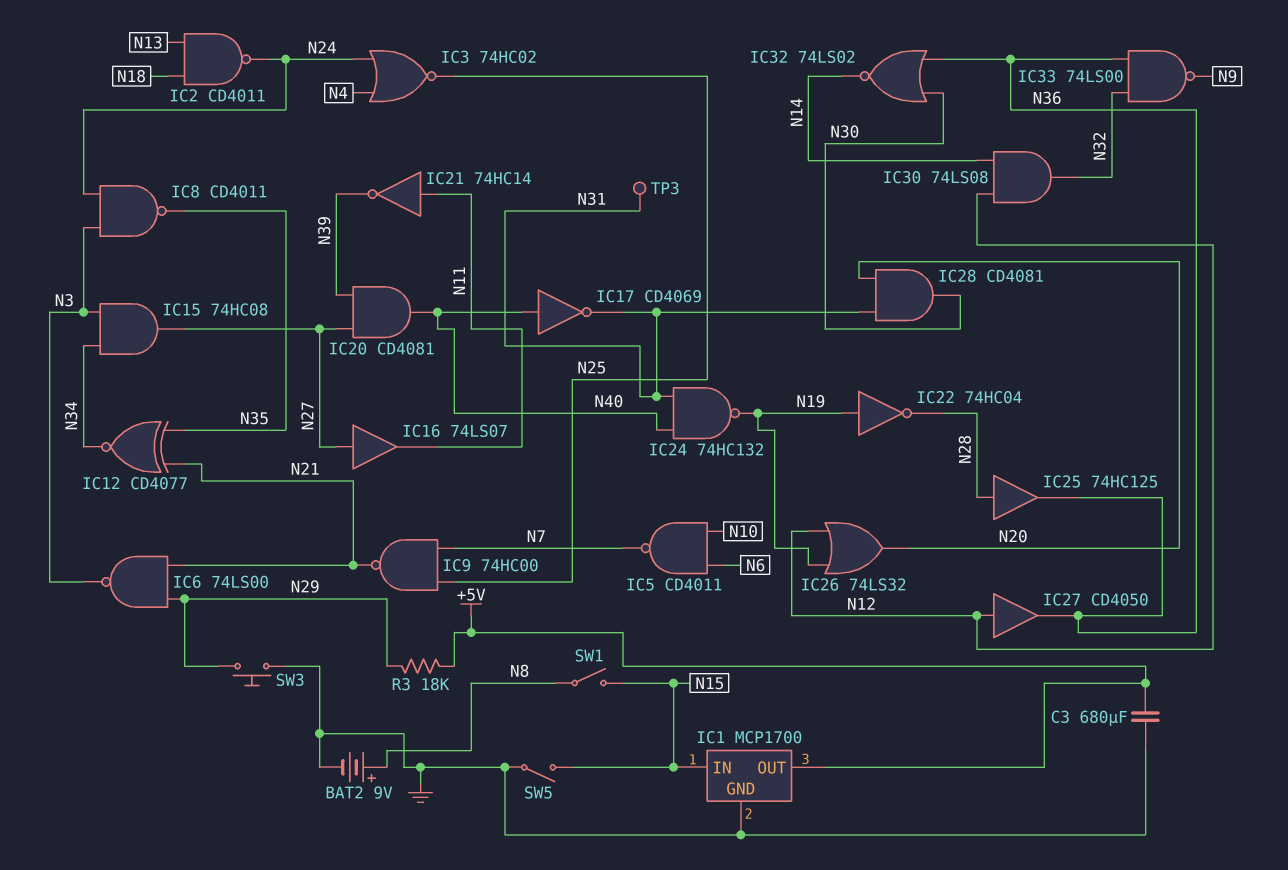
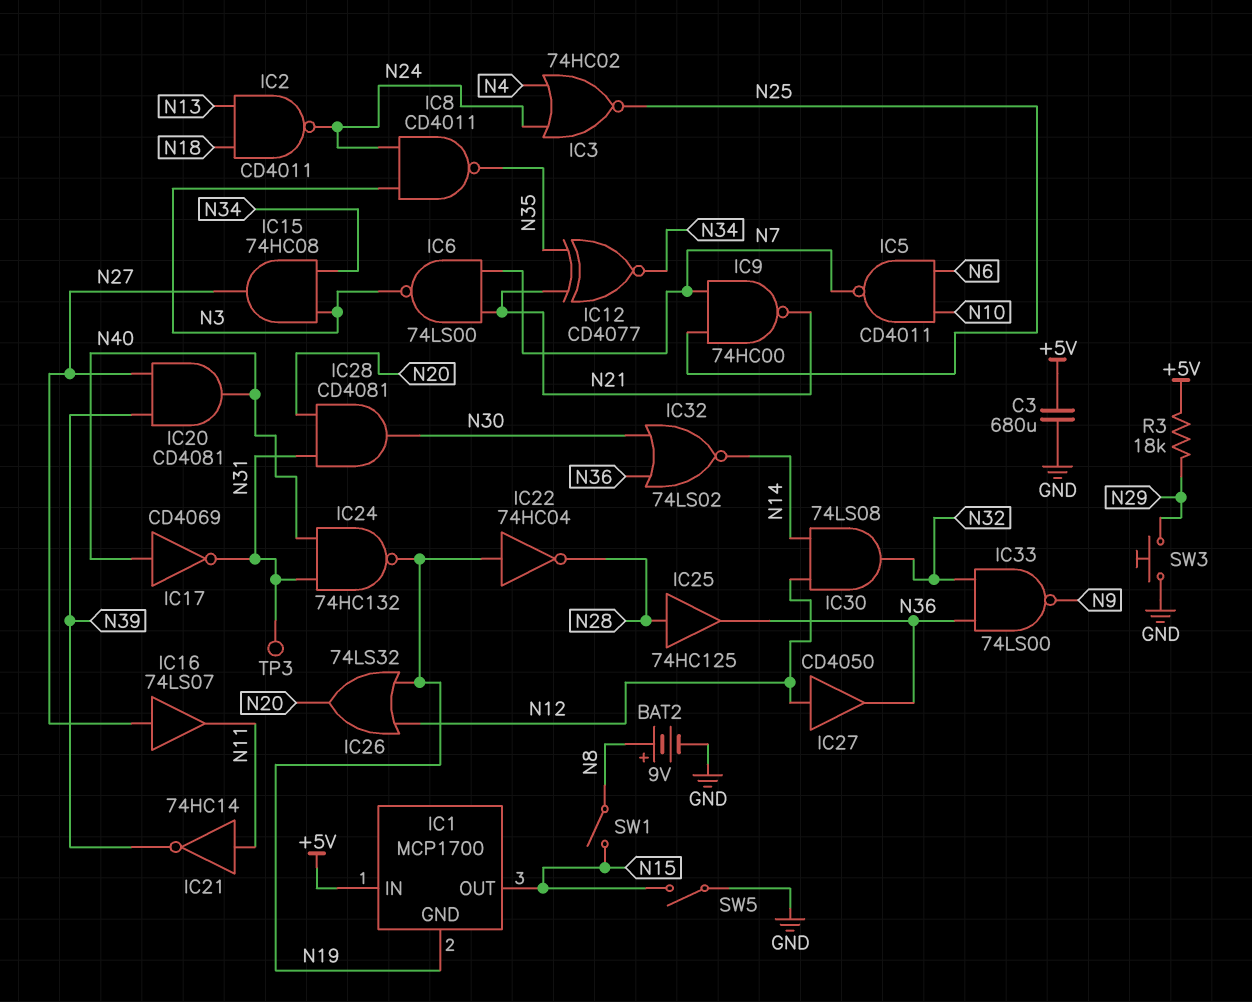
IC1 pin GND: GND -> N19
IC1 pin IN: N15 -> +5V
IC1 pin OUT: +5V -> N15
IC6: NAND 74LS00 (in N21, in N29, out N3) -> NAND 74LS00 (in N7, in N21, out N3)

